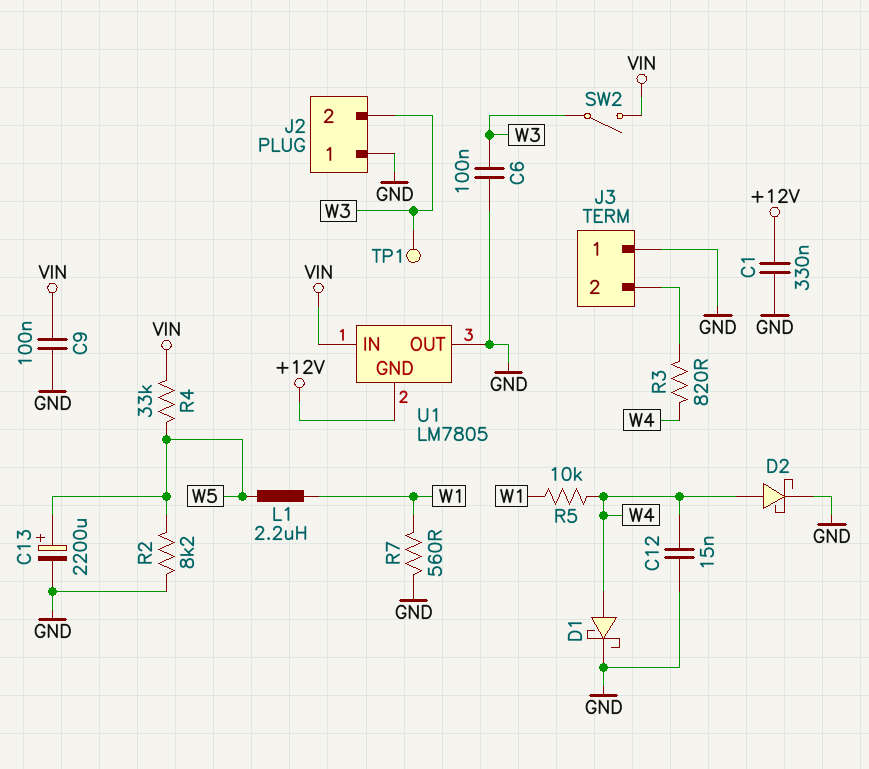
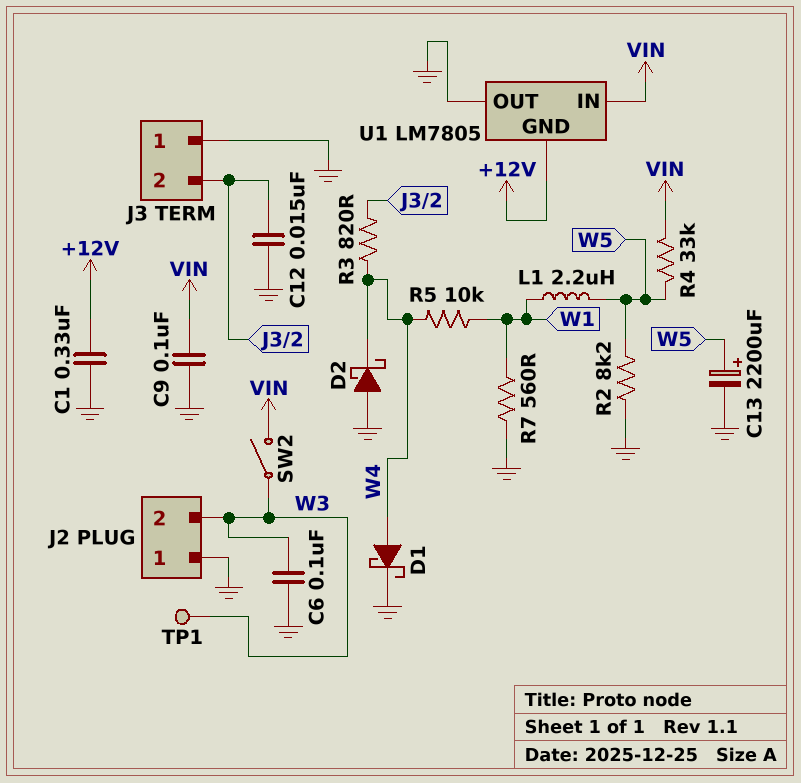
C12: 15nF (GND, W4) -> 15nF (GND, J3/2)
D2: schottky (A W4, K GND) -> schottky (A GND, K W4)

